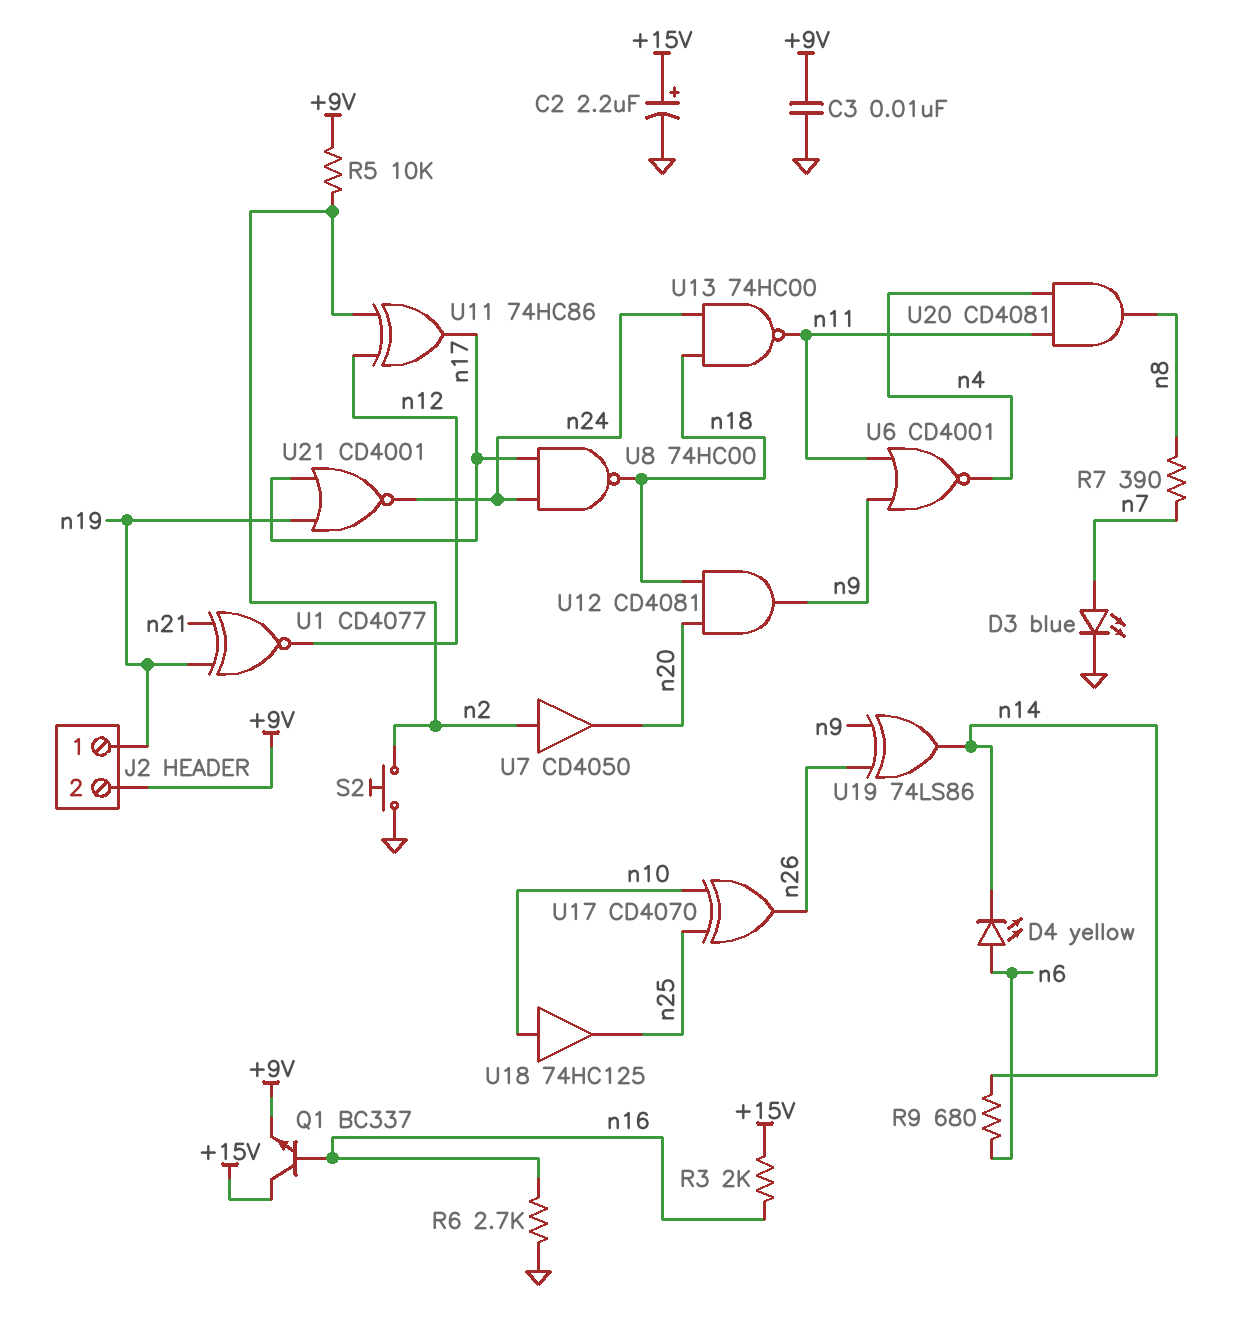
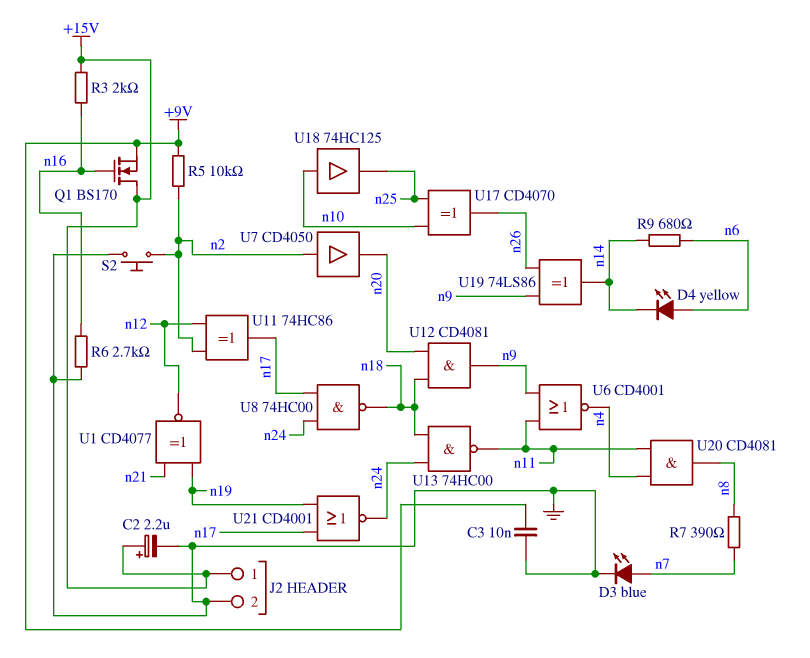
J2 pin 1: n19 -> +15V
J2 pin 2: +9V -> GND
Q1: NPN BC337 (B n16, C +15V, E +9V) -> NMOS BS170 (G n16, D +15V, S +9V)

